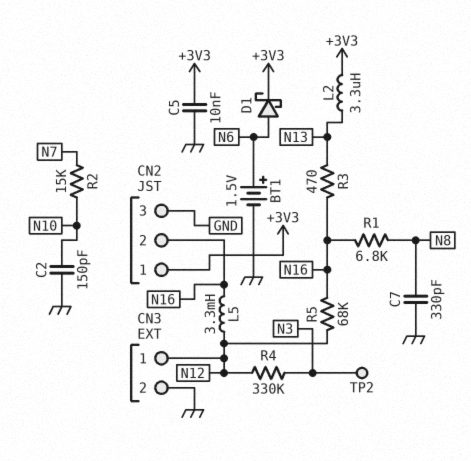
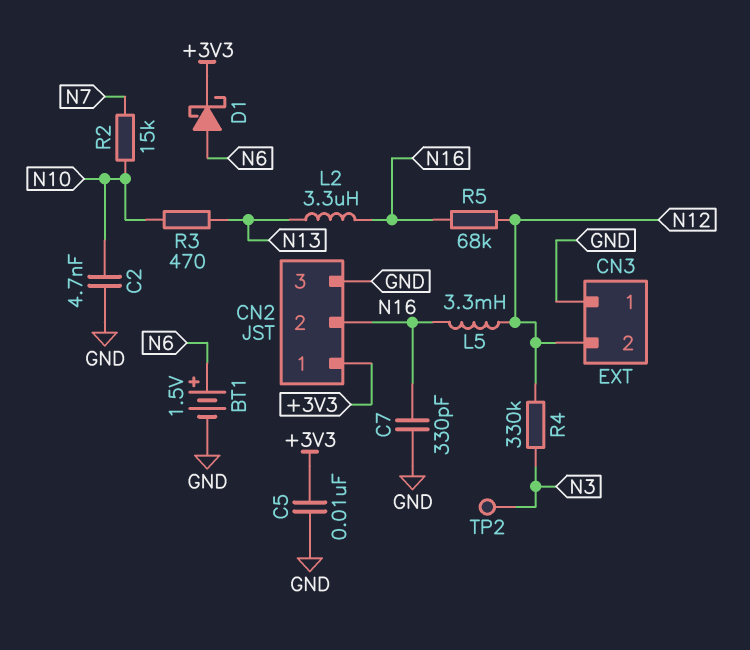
C2: 150pF (GND, N10) -> 4.7nF (GND, N10)
C7: 330pF (GND, N8) -> 330pF (GND, N16)
CN3 pin 1: N12 -> GND
CN3 pin 2: GND -> N12
L2: 3.3uH (+3V3, N13) -> 3.3uH (N13, N16)
R1: 6.8k (N8, N16) -> none
R3: 470 (N13, N16) -> 470 (N10, N13)

